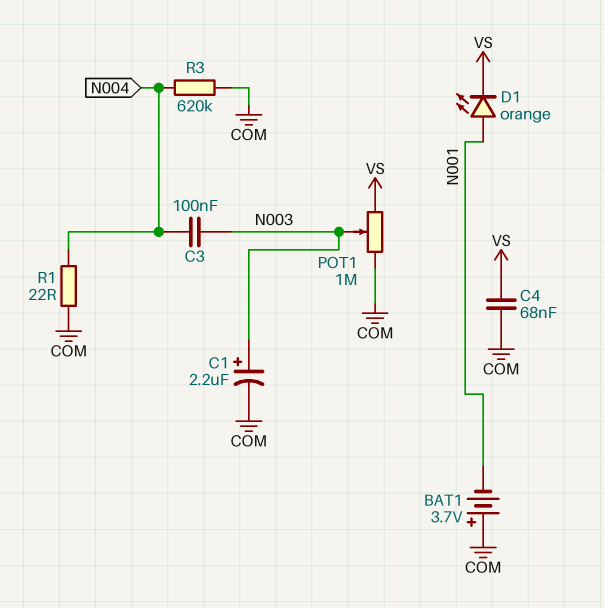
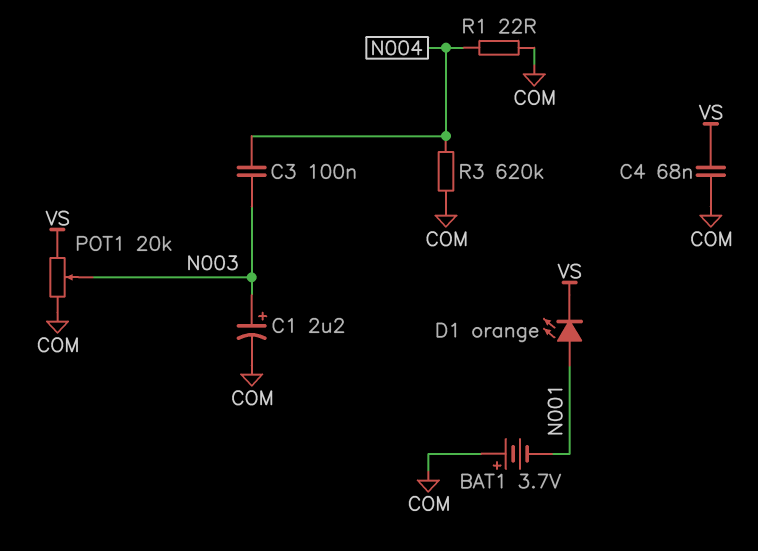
POT1: 1M (COM, VS, wiper N003) -> 20k (COM, VS, wiper N003)

